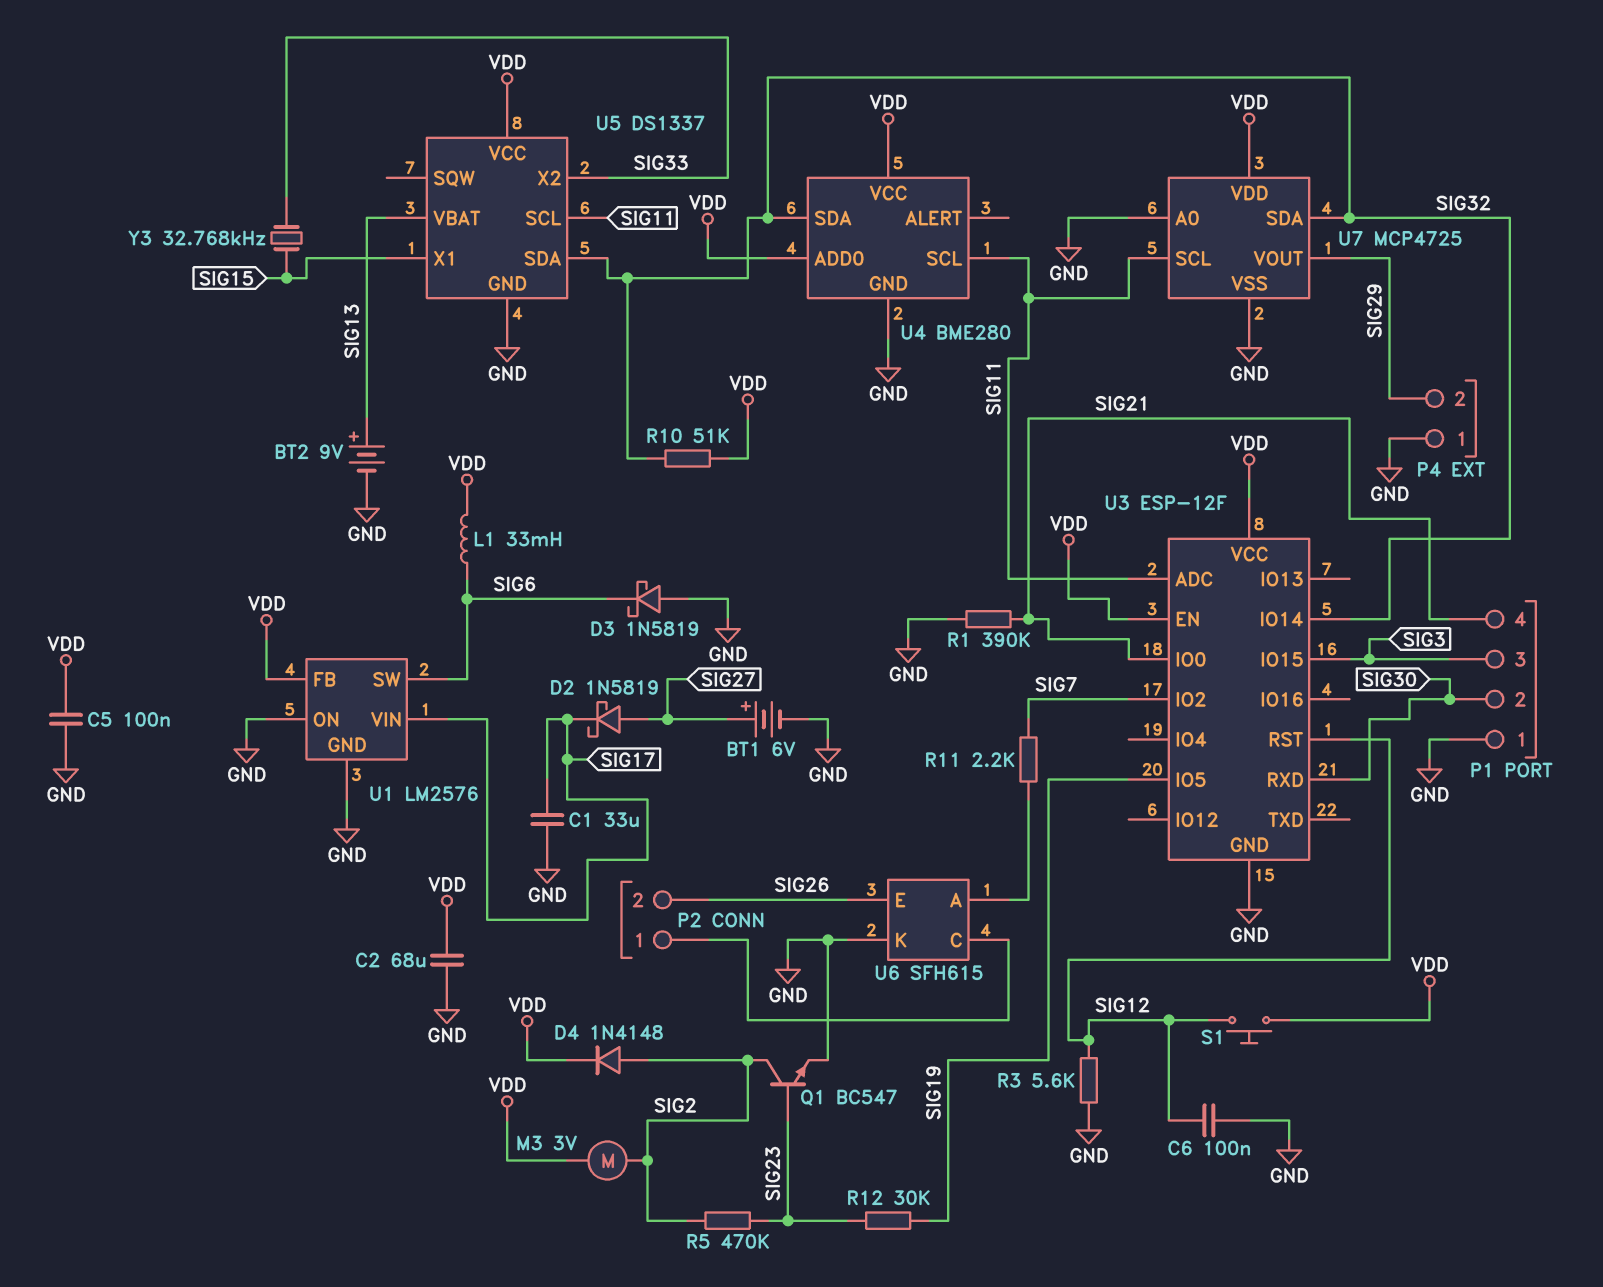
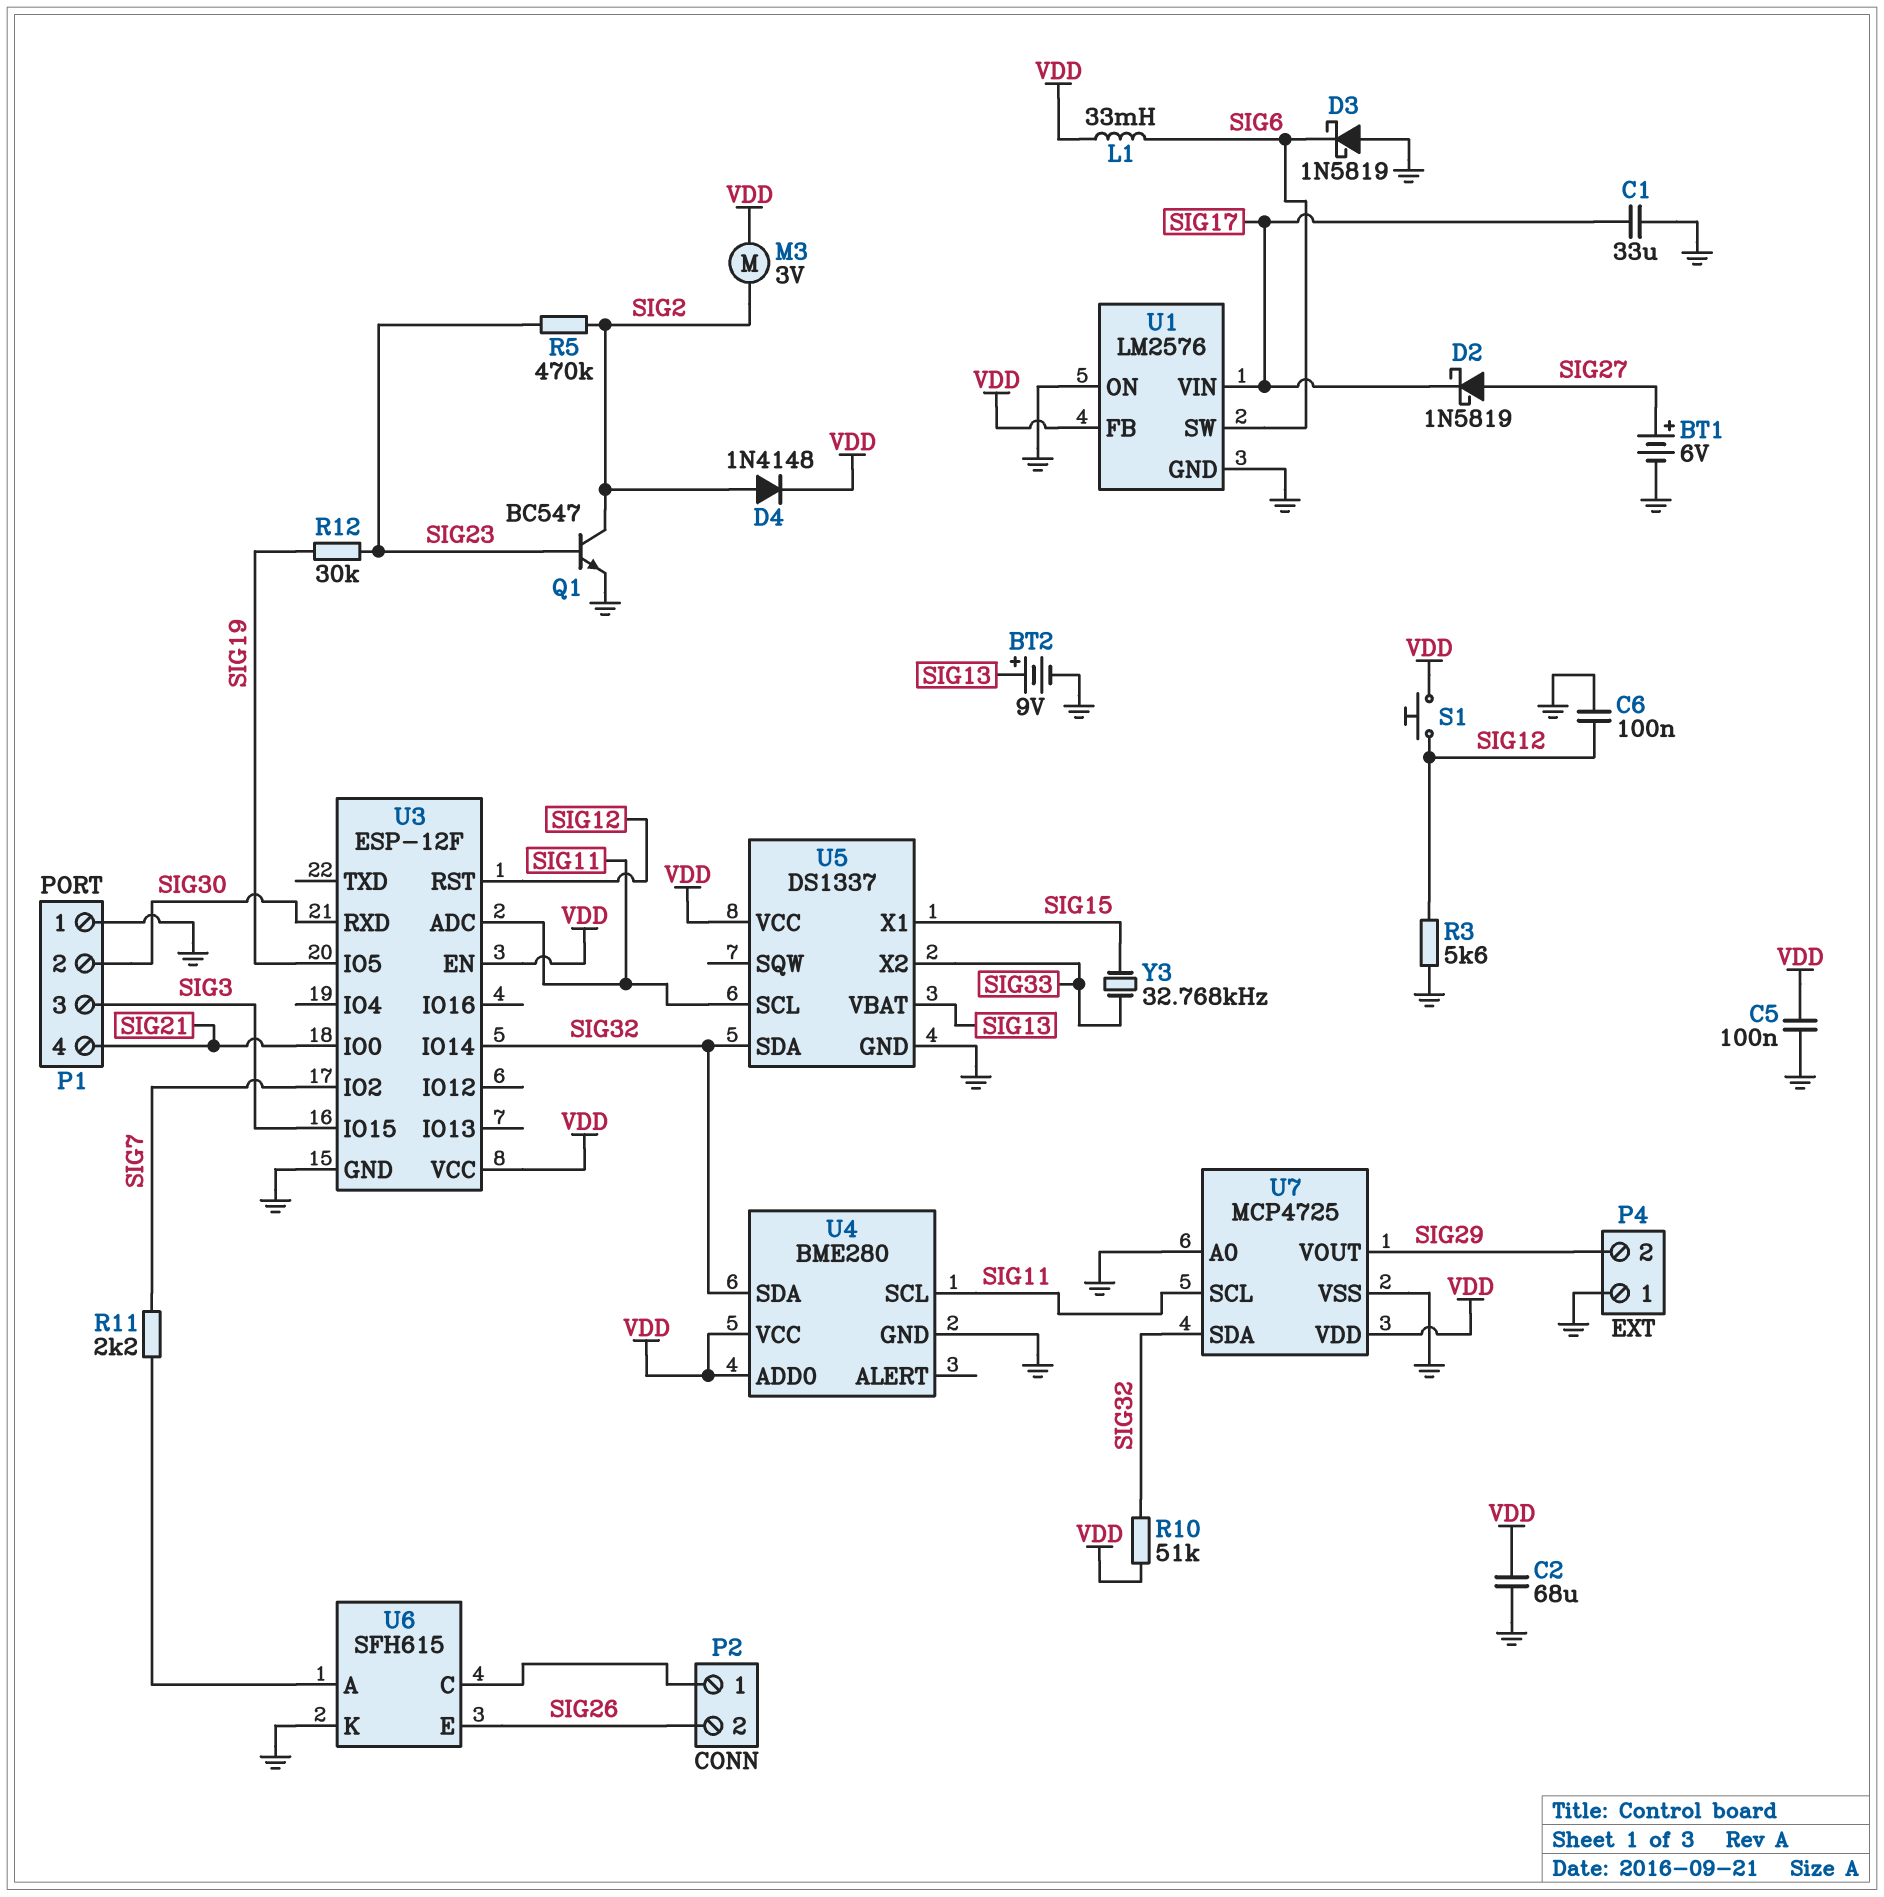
R1: 390k (GND, SIG21) -> none

